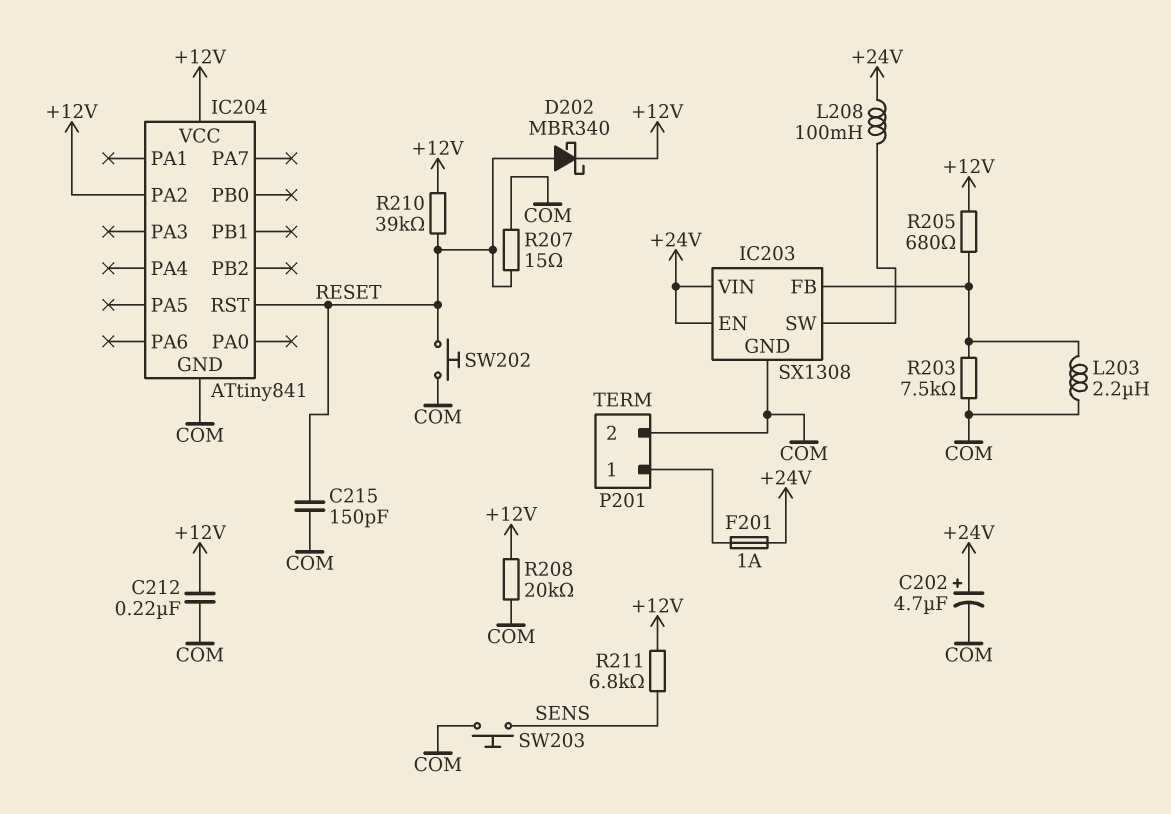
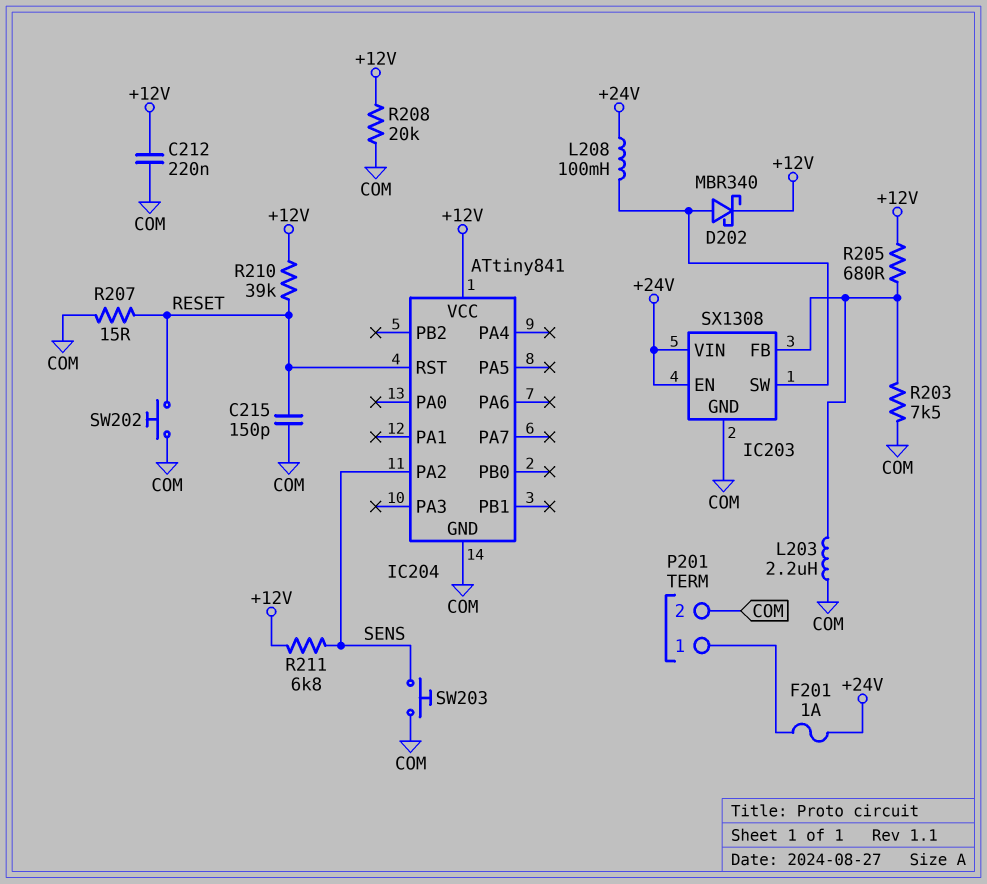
C202: 4.7uF (plus +24V, minus COM) -> none
D202: schottky MBR340 (A RESET, K +12V) -> schottky MBR340 (A IC203/SW, K +12V)
IC204 pin PA2: +12V -> SENS

